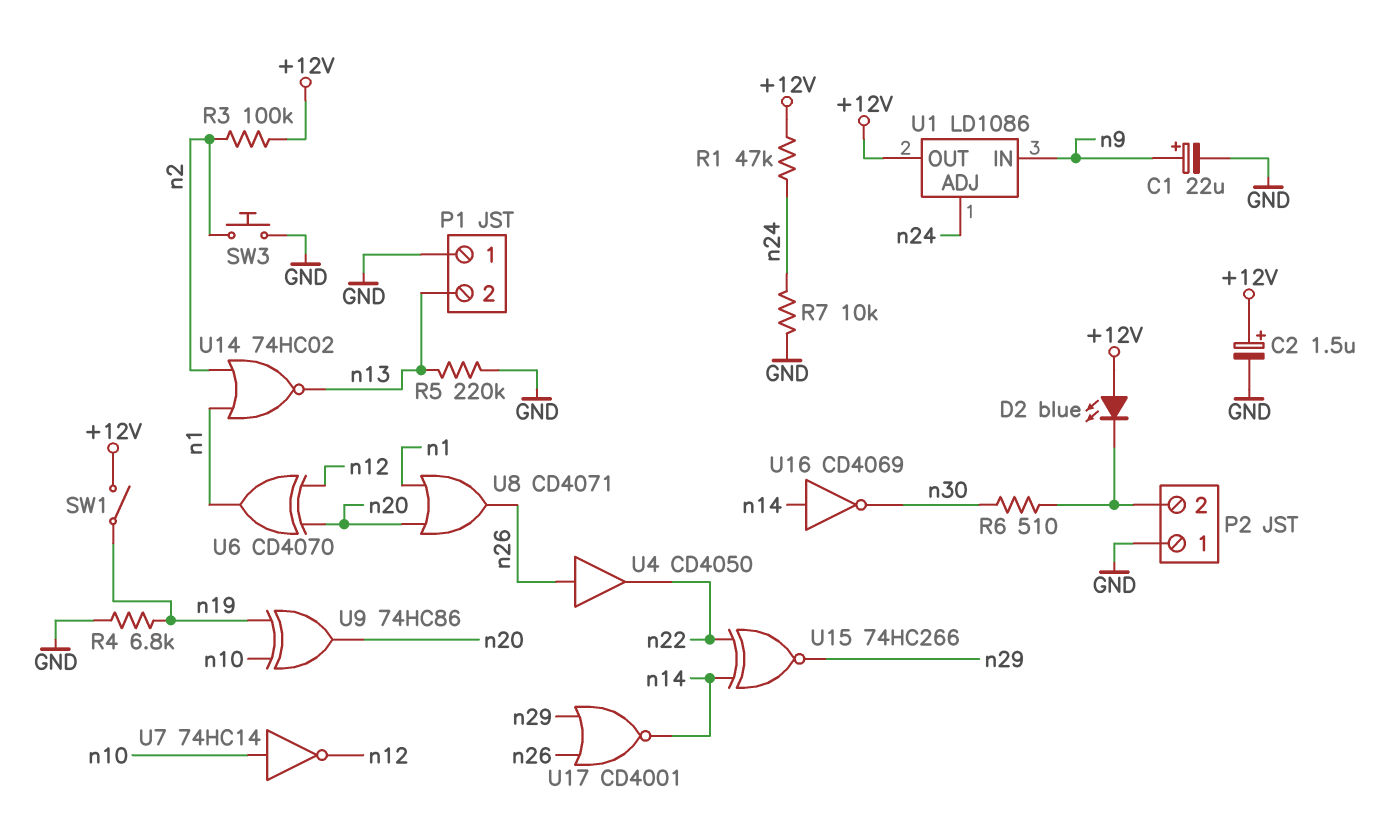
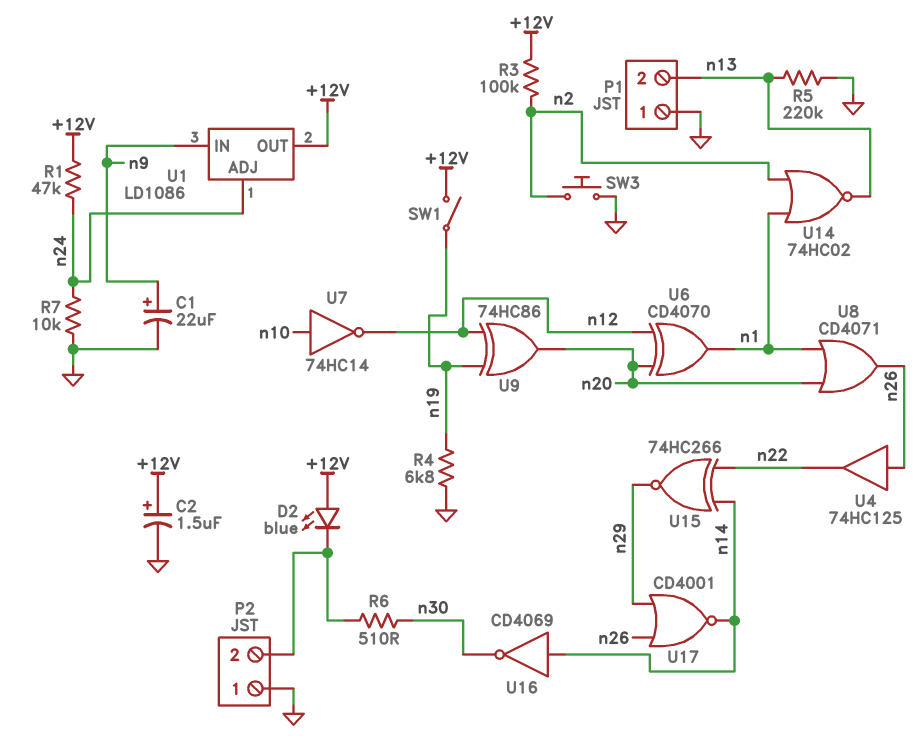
U4: buffer CD4050 (in n26, out n22) -> buffer 74HC125 (in n26, out n22)
U9: XOR 74HC86 (in n10, in n19, out n20) -> XOR 74HC86 (in n12, in n19, out n20)

